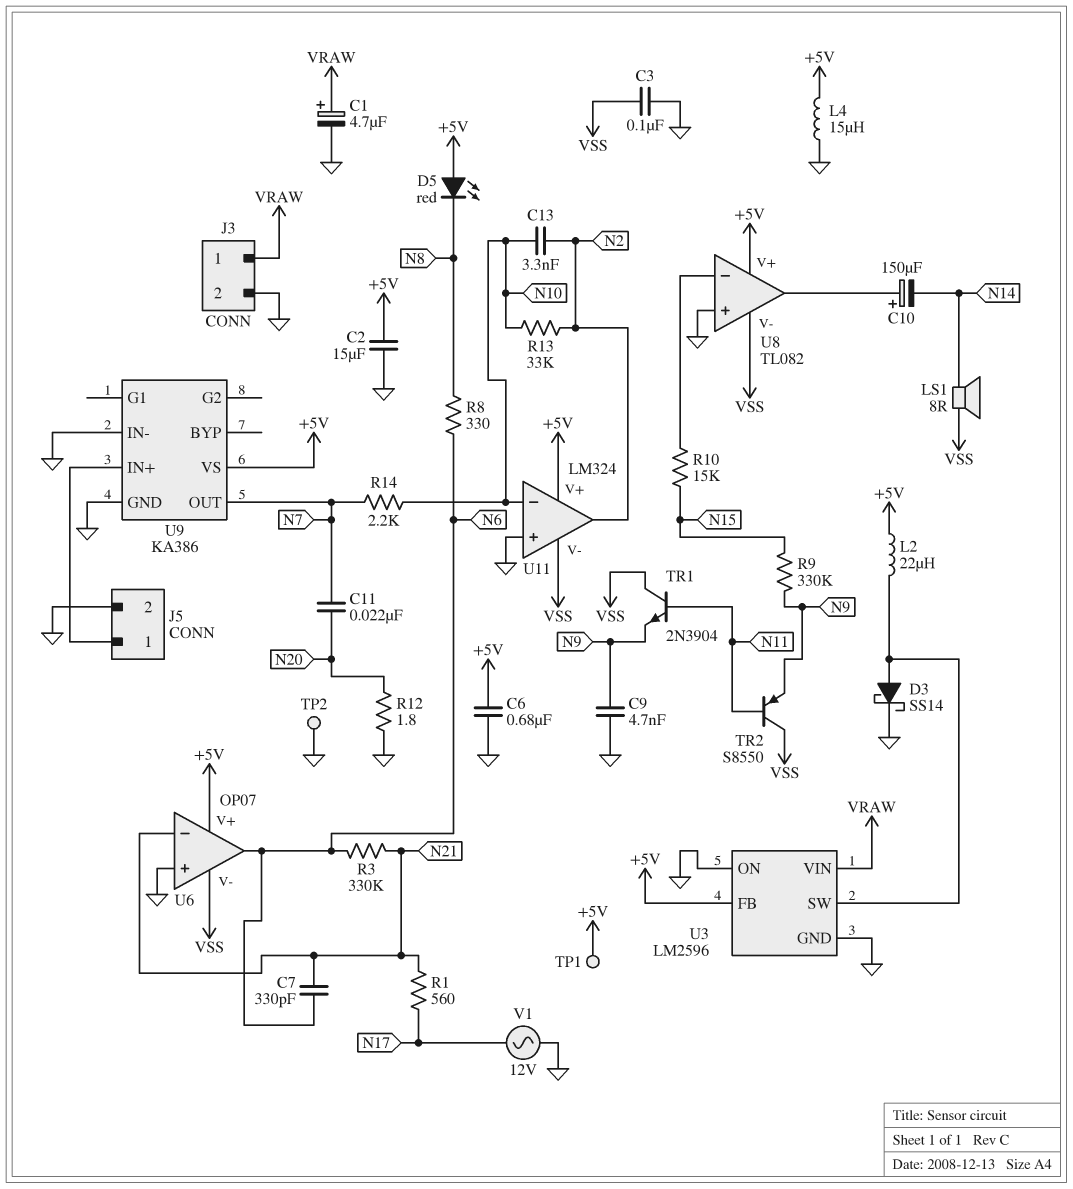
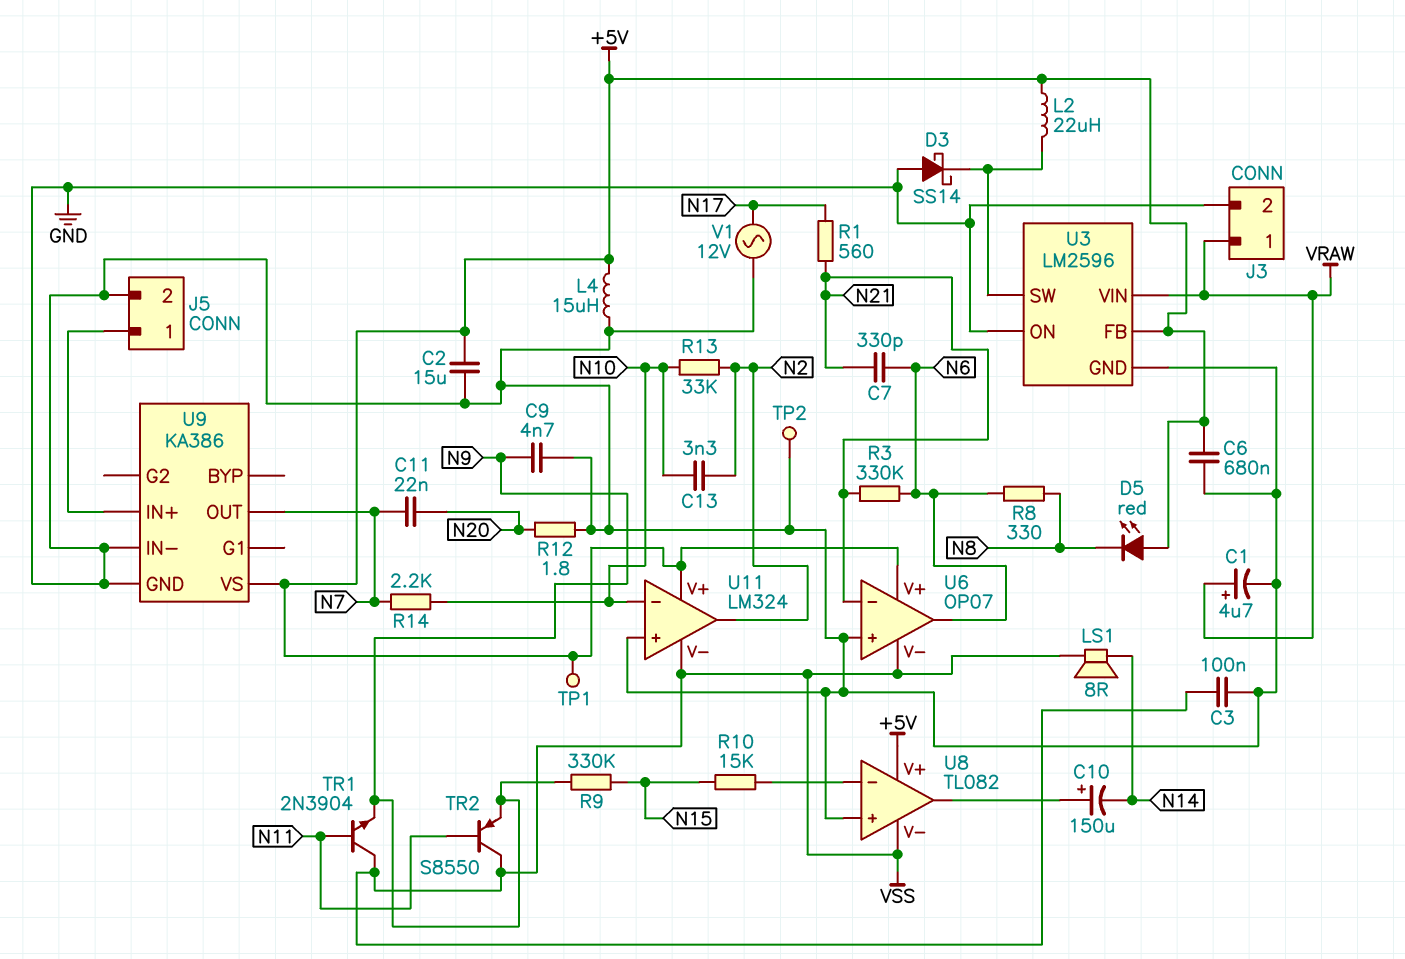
D3: schottky SS14 (A U3/SW, K GND) -> schottky SS14 (A GND, K U3/SW)

